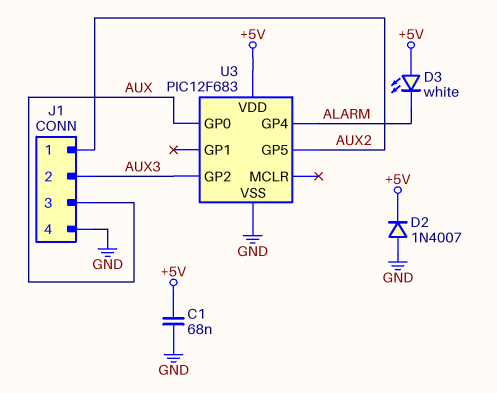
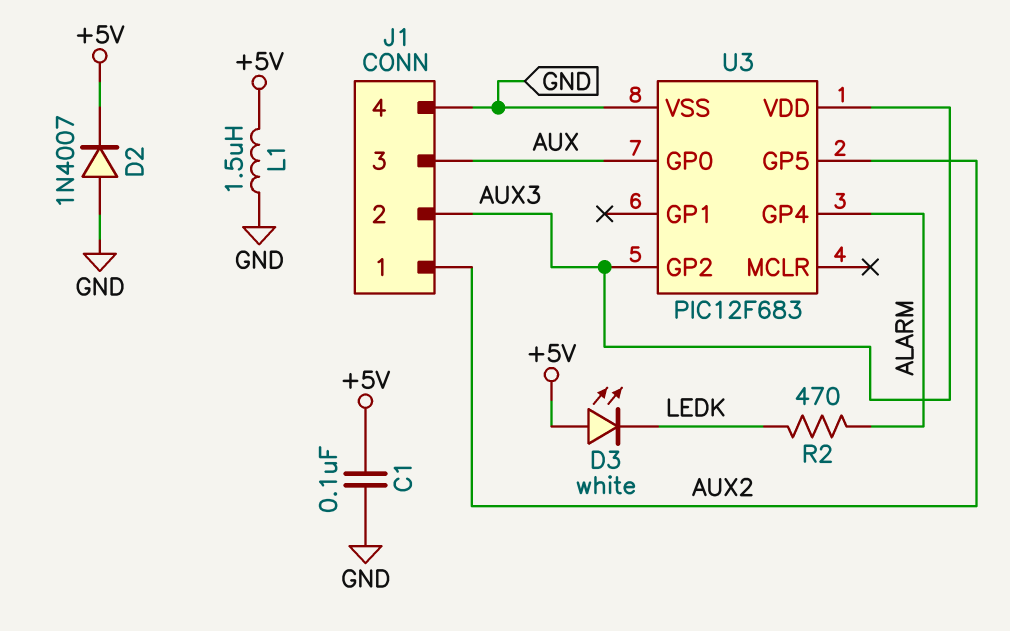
C1: 68nF (+5V, GND) -> 100nF (+5V, GND)
D3: LED white (A +5V, K ALARM) -> LED white (A +5V, K LEDK)
L1: none -> 1.5uH (+5V, GND)
R2: none -> 470 (ALARM, LEDK)
U3 pin VDD: +5V -> AUX3

